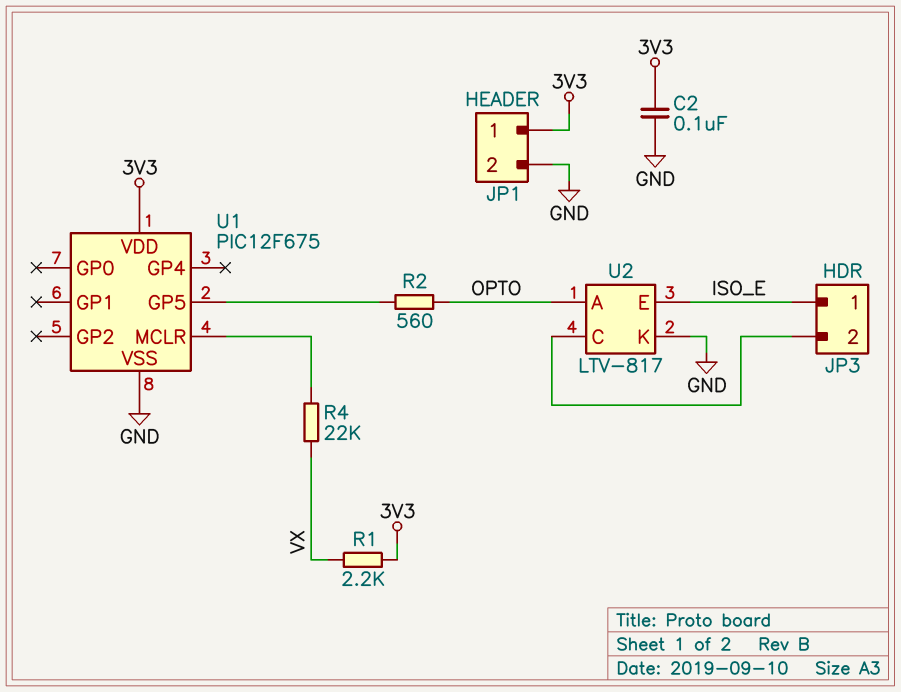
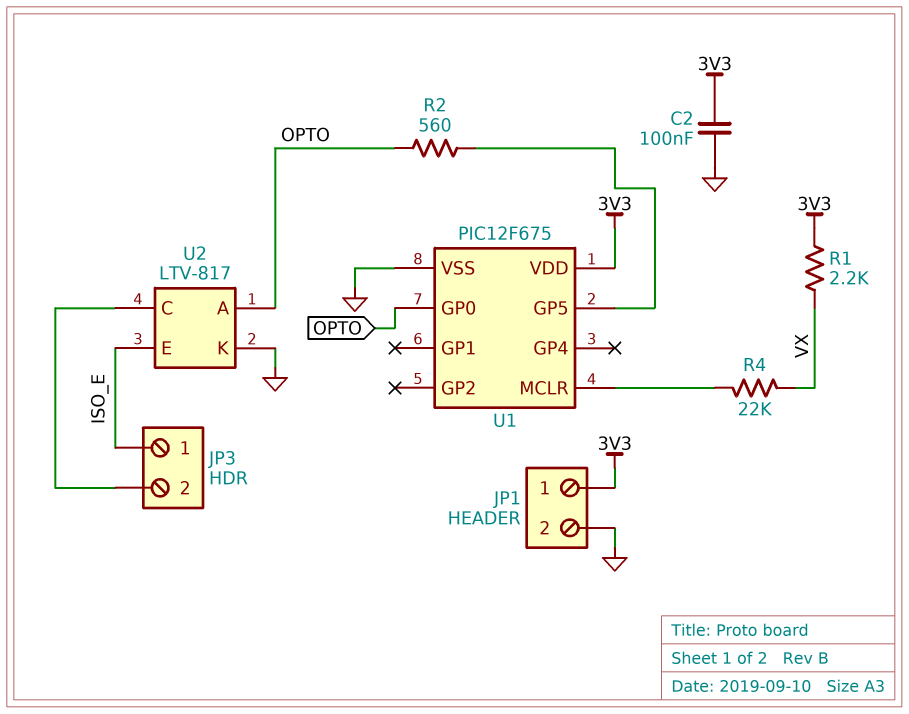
U1 pin GP0: none -> OPTO

